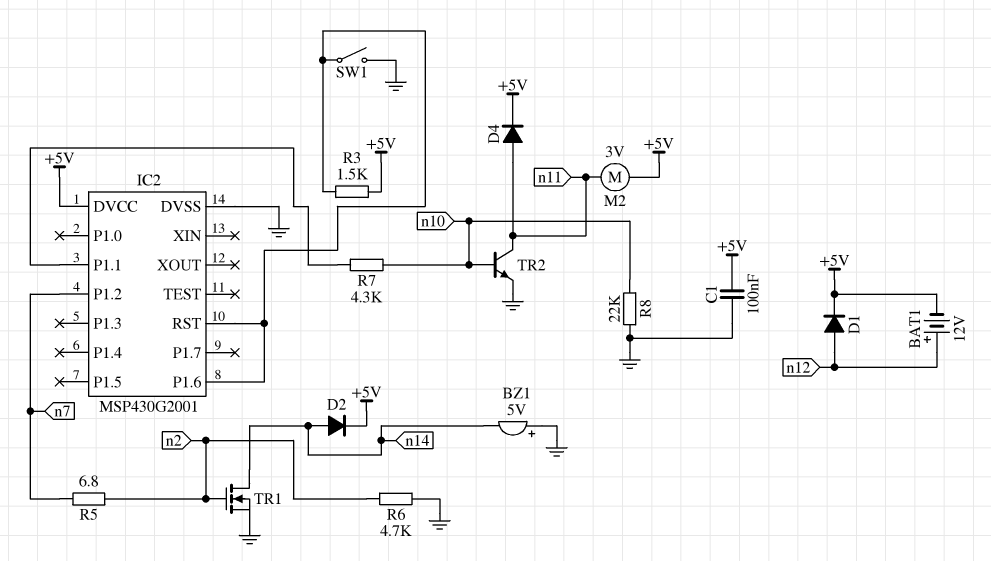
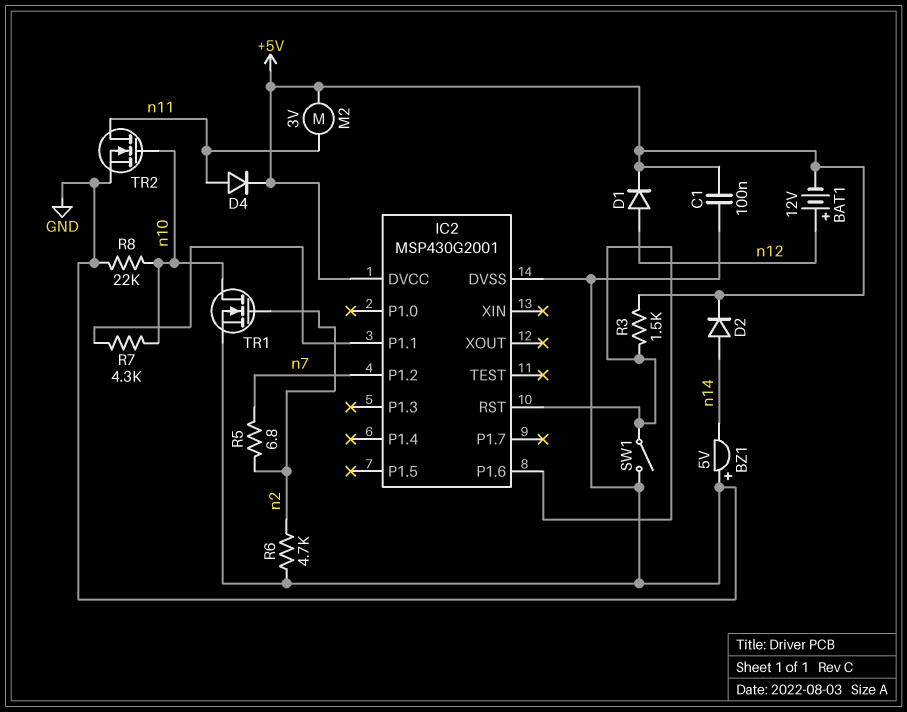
TR1: NMOS (G n2, D n14, S GND) -> NMOS (G n2, D n10, S GND)
TR2: NPN (B n10, C n11, E GND) -> NMOS (G n10, D n11, S GND)

